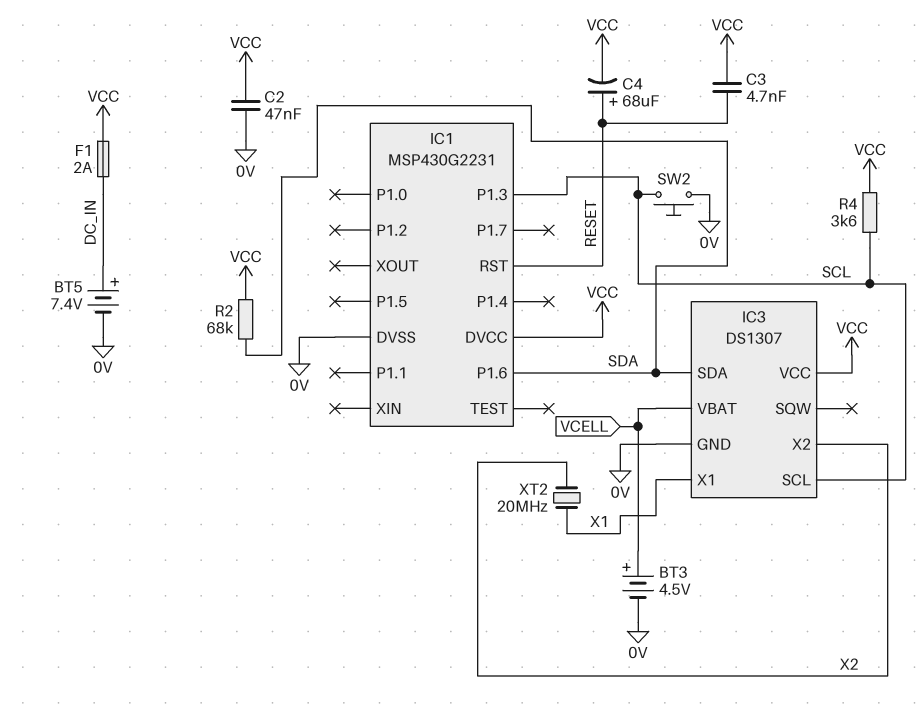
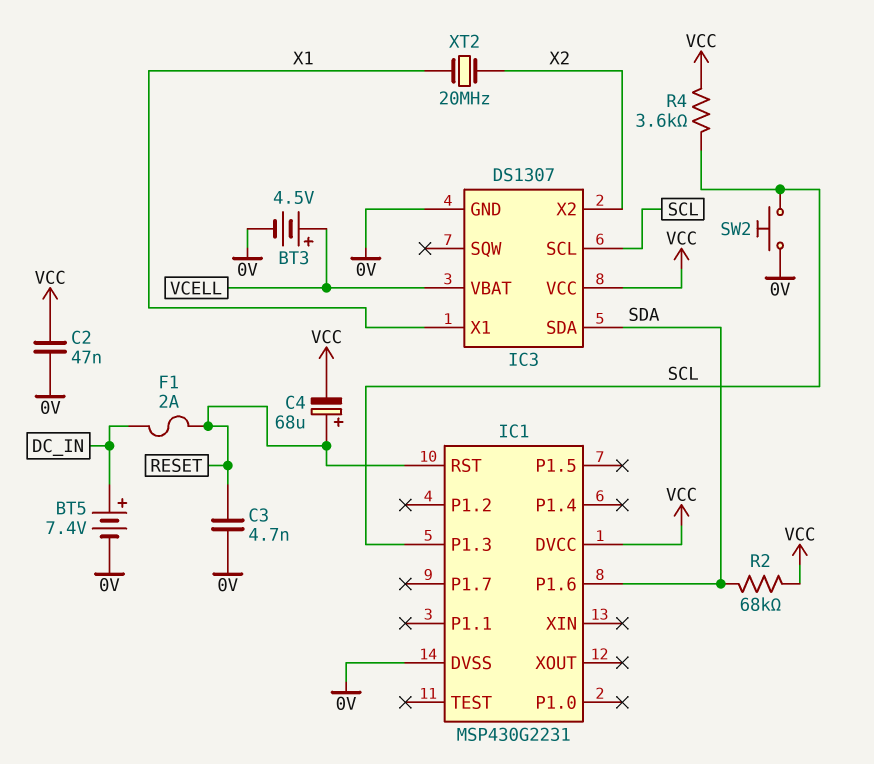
C3: 4.7nF (RESET, VCC) -> 4.7nF (0V, RESET)
F1: 2A (DC_IN, VCC) -> 2A (DC_IN, RESET)

